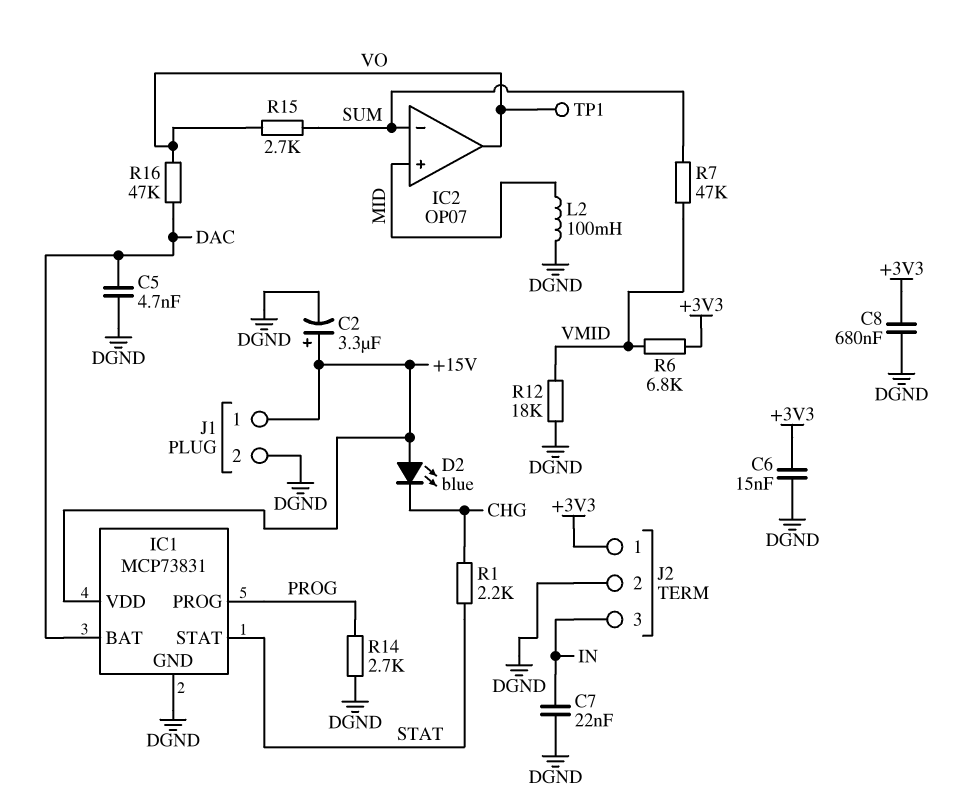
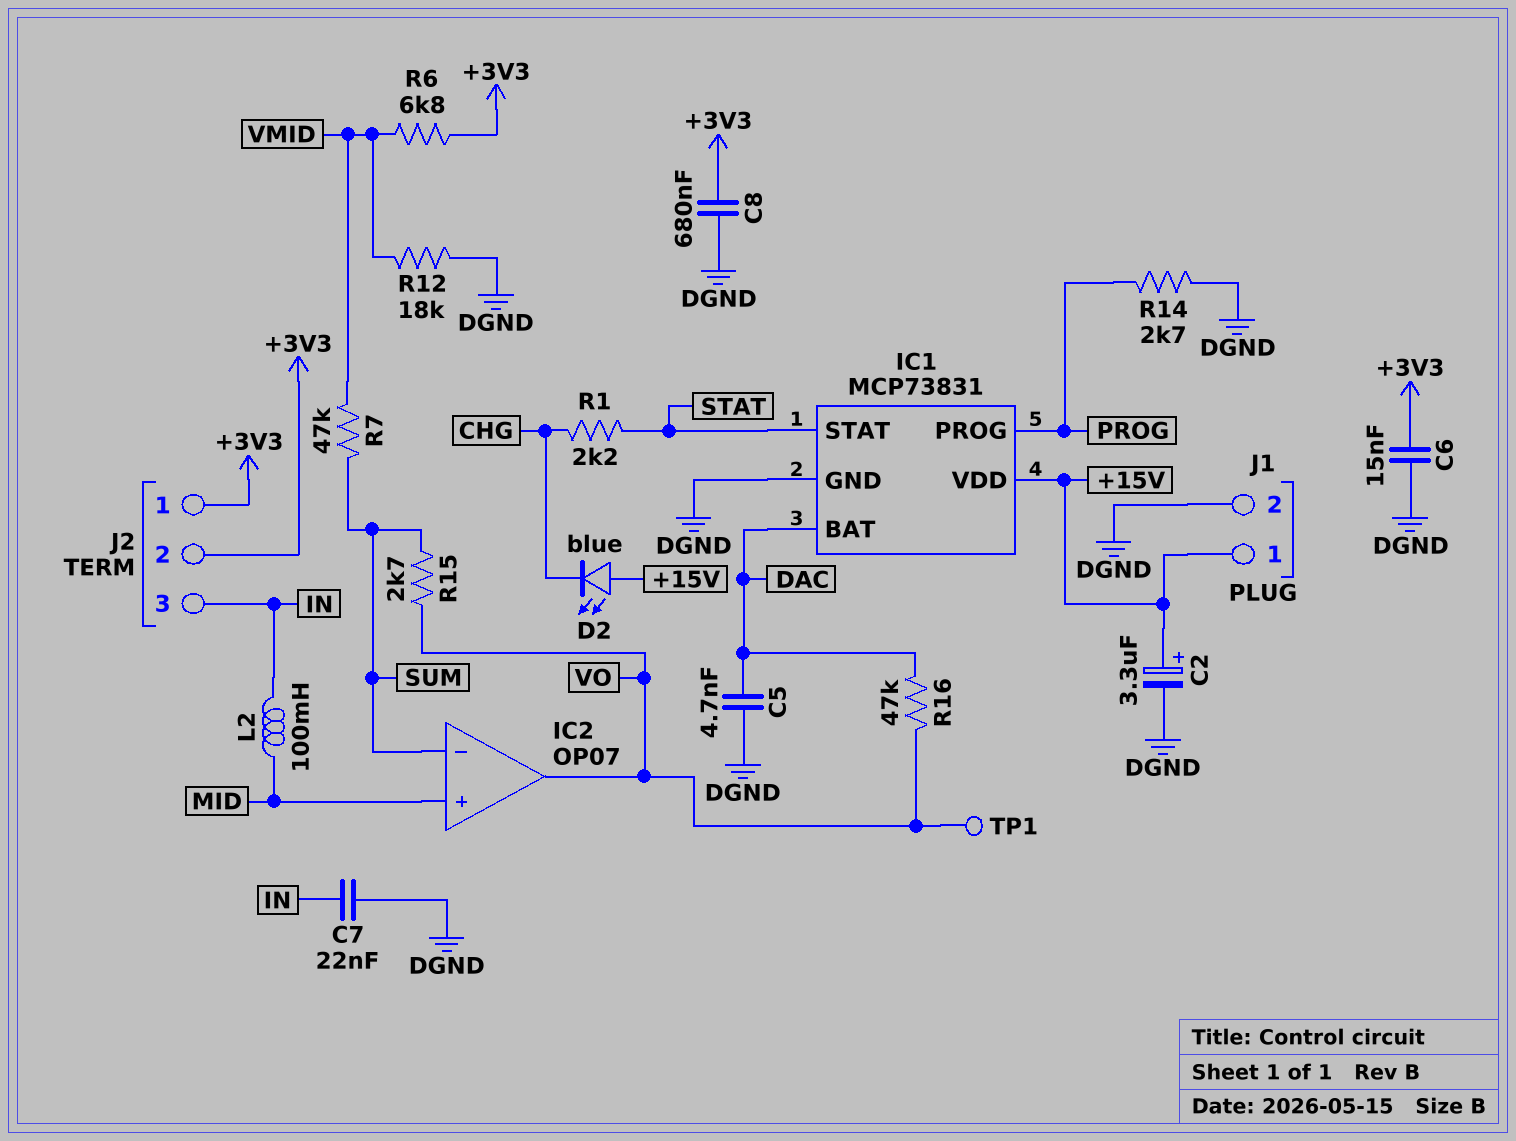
J2 pin 2: DGND -> +3V3
L2: 100mH (DGND, MID) -> 100mH (IN, MID)

